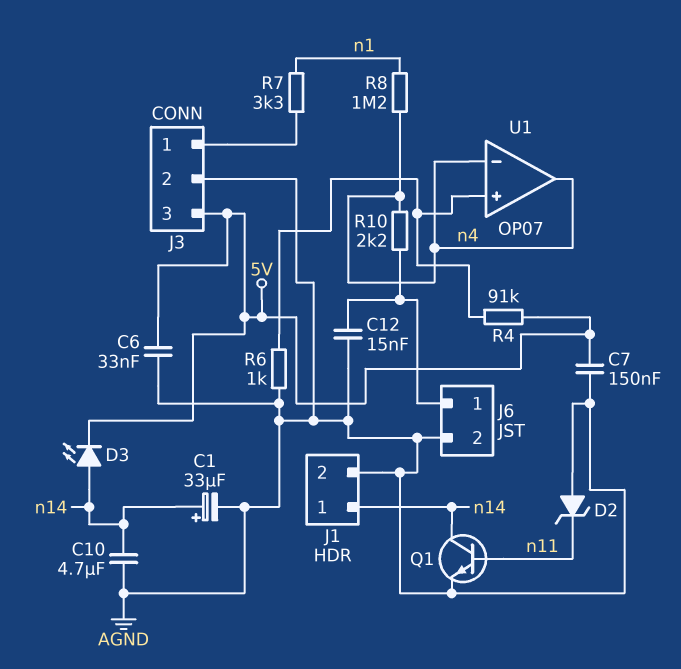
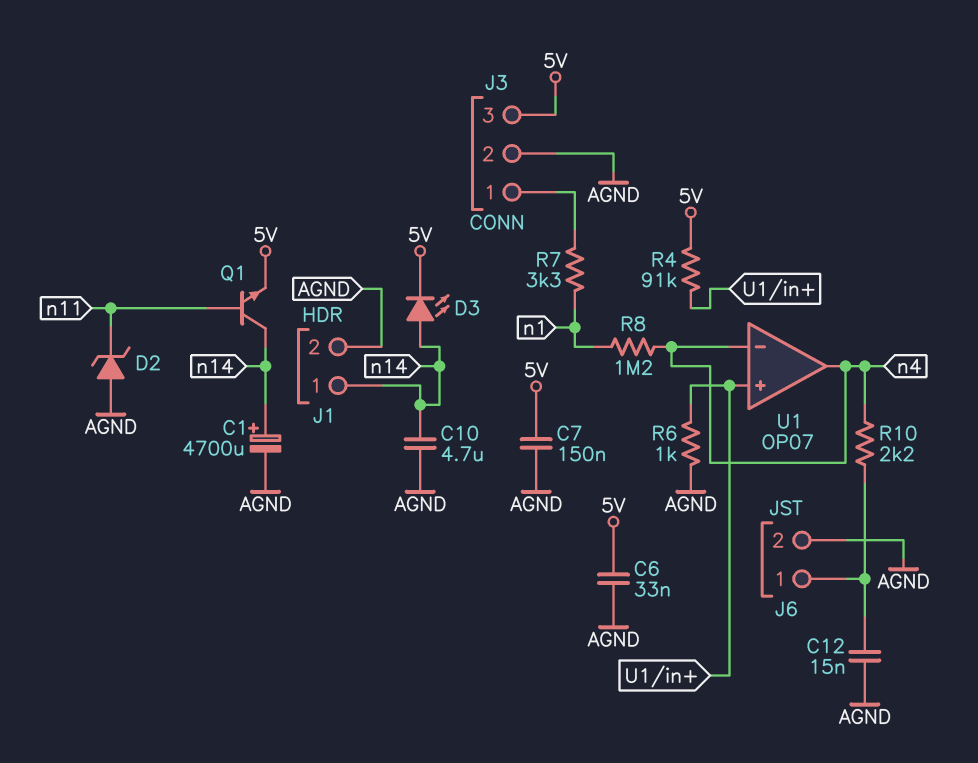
C1: 33uF (plus n14, minus AGND) -> 4700uF (plus n14, minus AGND)
Q1: NPN (B n11, C n14, E AGND) -> NPN (B n11, C n14, E 5V)

